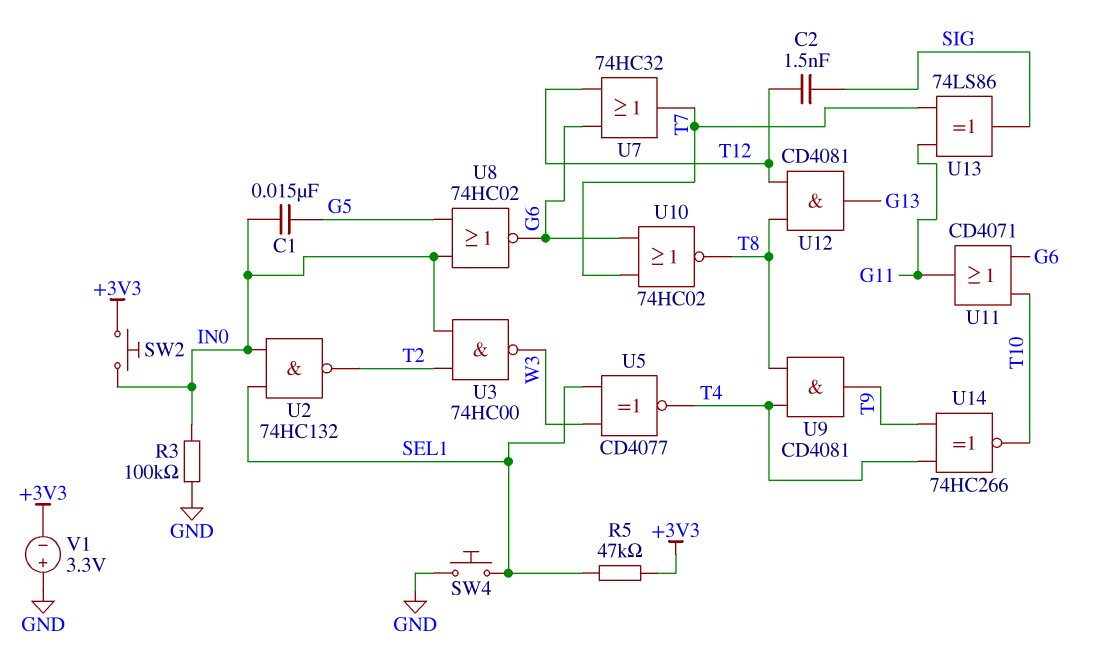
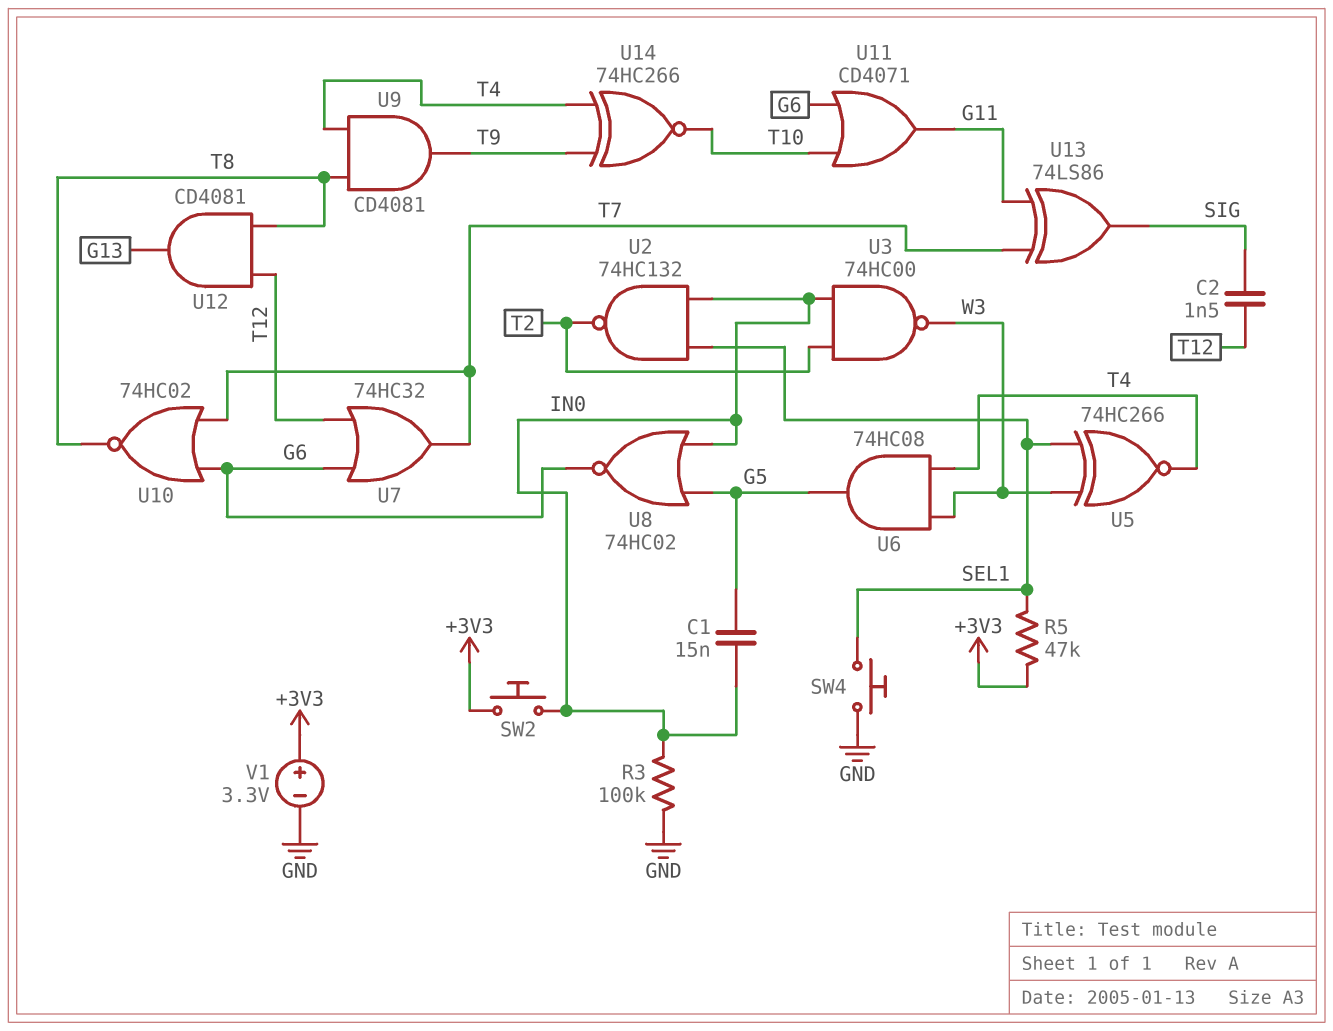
U5: XNOR CD4077 (in SEL1, in W3, out T4) -> XNOR 74HC266 (in SEL1, in W3, out T4)
U6: none -> AND 74HC08 (in T4, in W3, out G5)
V1: 3.3V (plus GND, minus +3V3) -> 3.3V (plus +3V3, minus GND)

